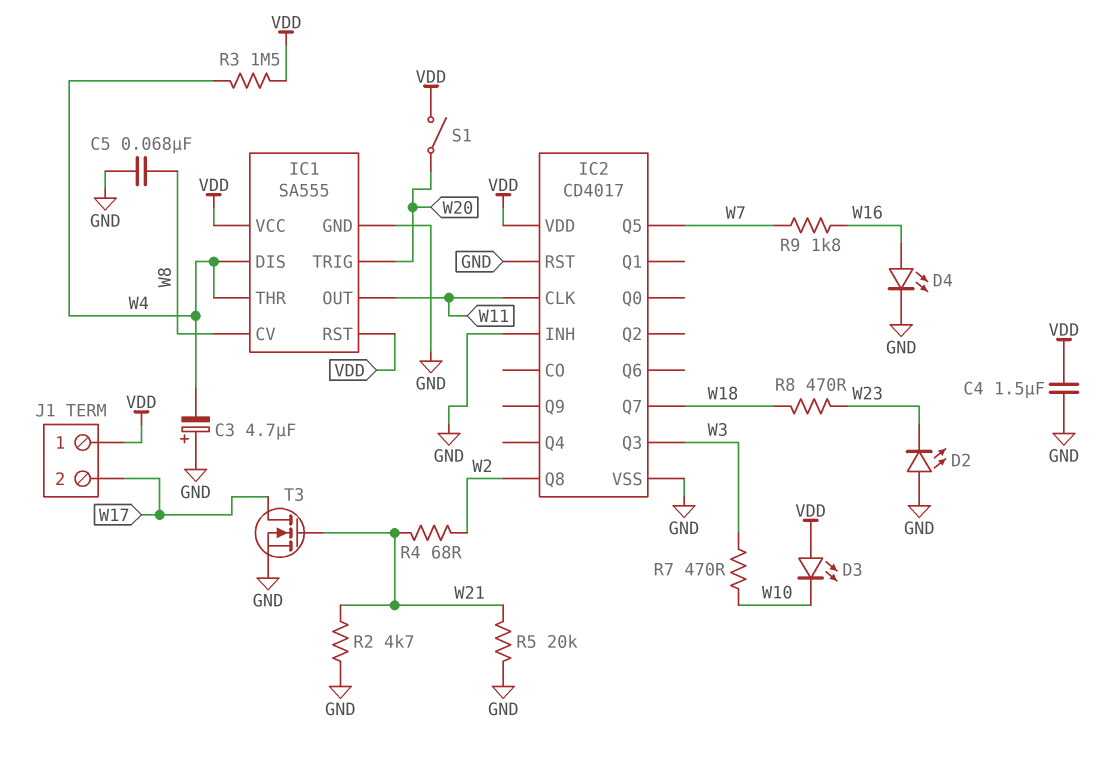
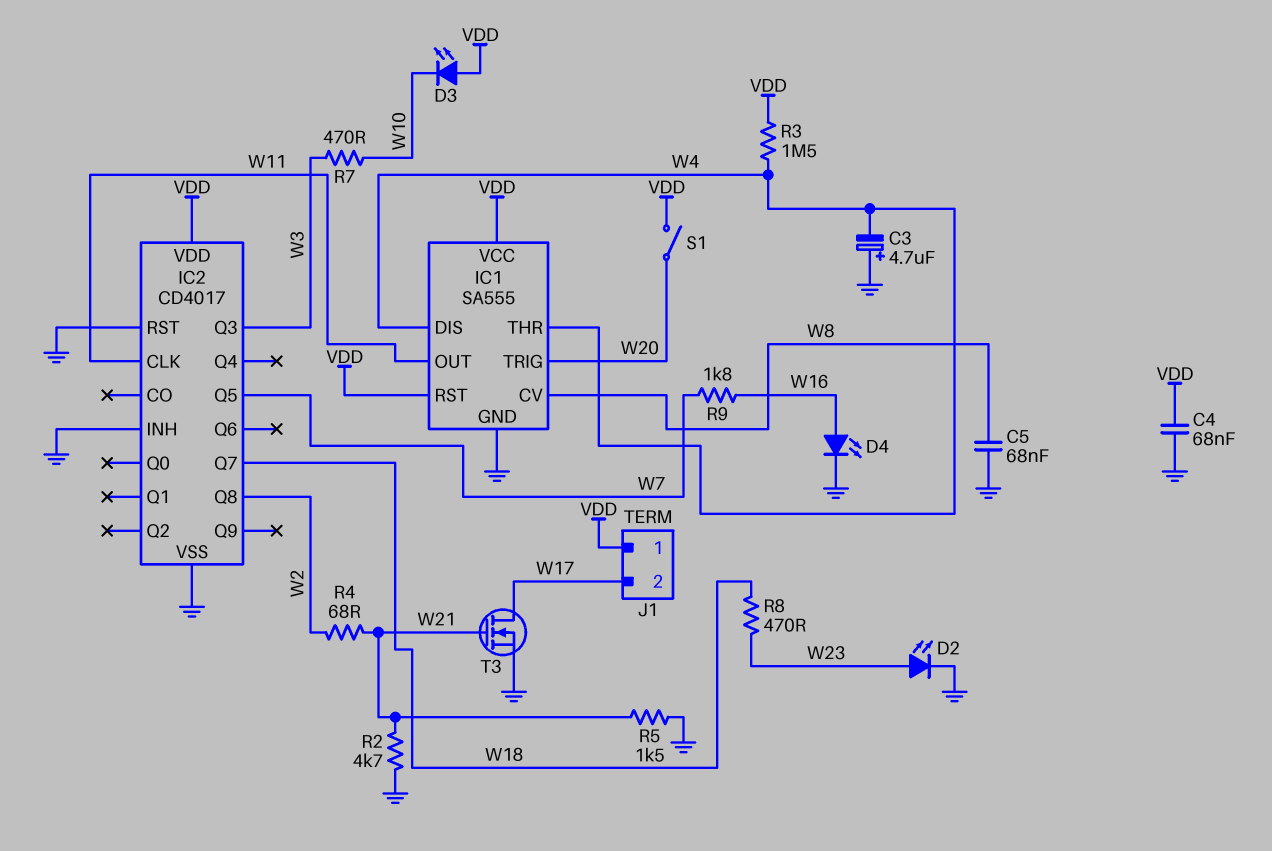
C4: 1.5uF (GND, VDD) -> 68nF (GND, VDD)
D2: LED (A GND, K W23) -> LED (A W23, K GND)
R5: 20k (GND, W21) -> 1.5k (GND, W21)

